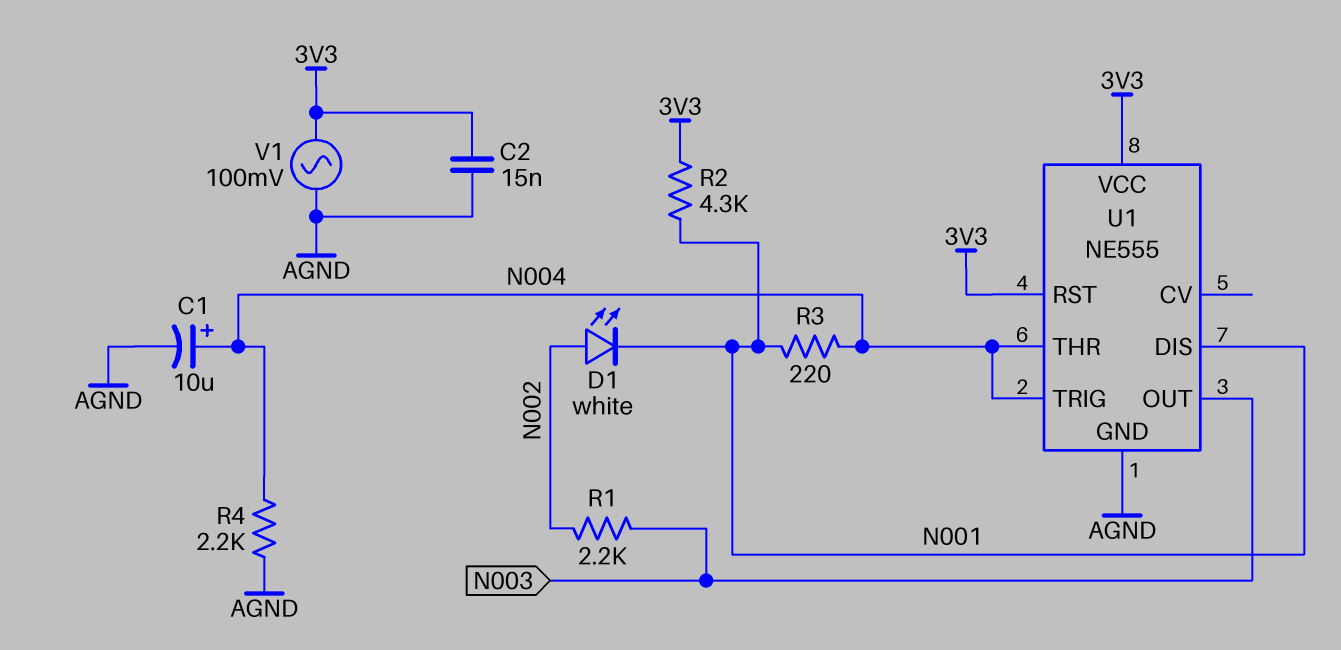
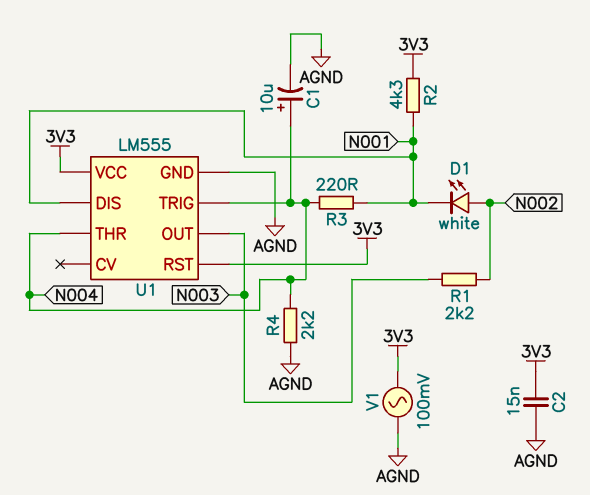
U1: NE555 -> LM555

